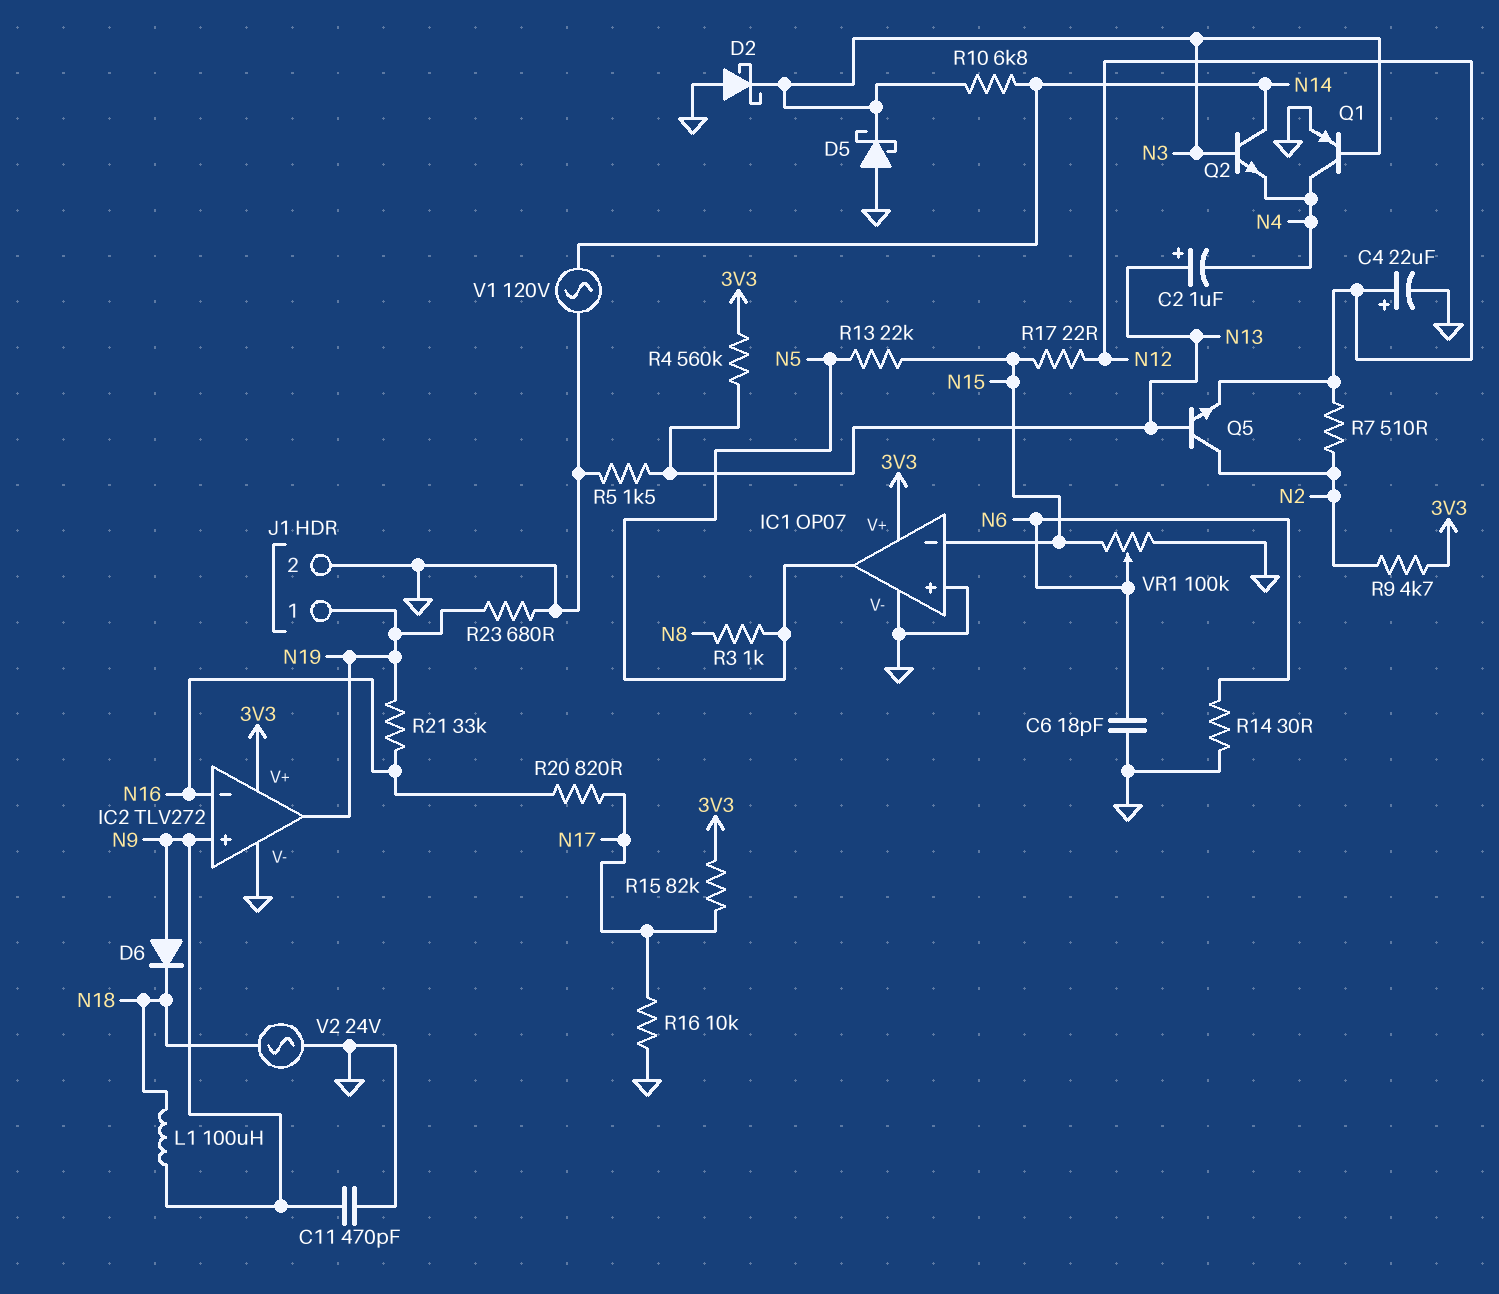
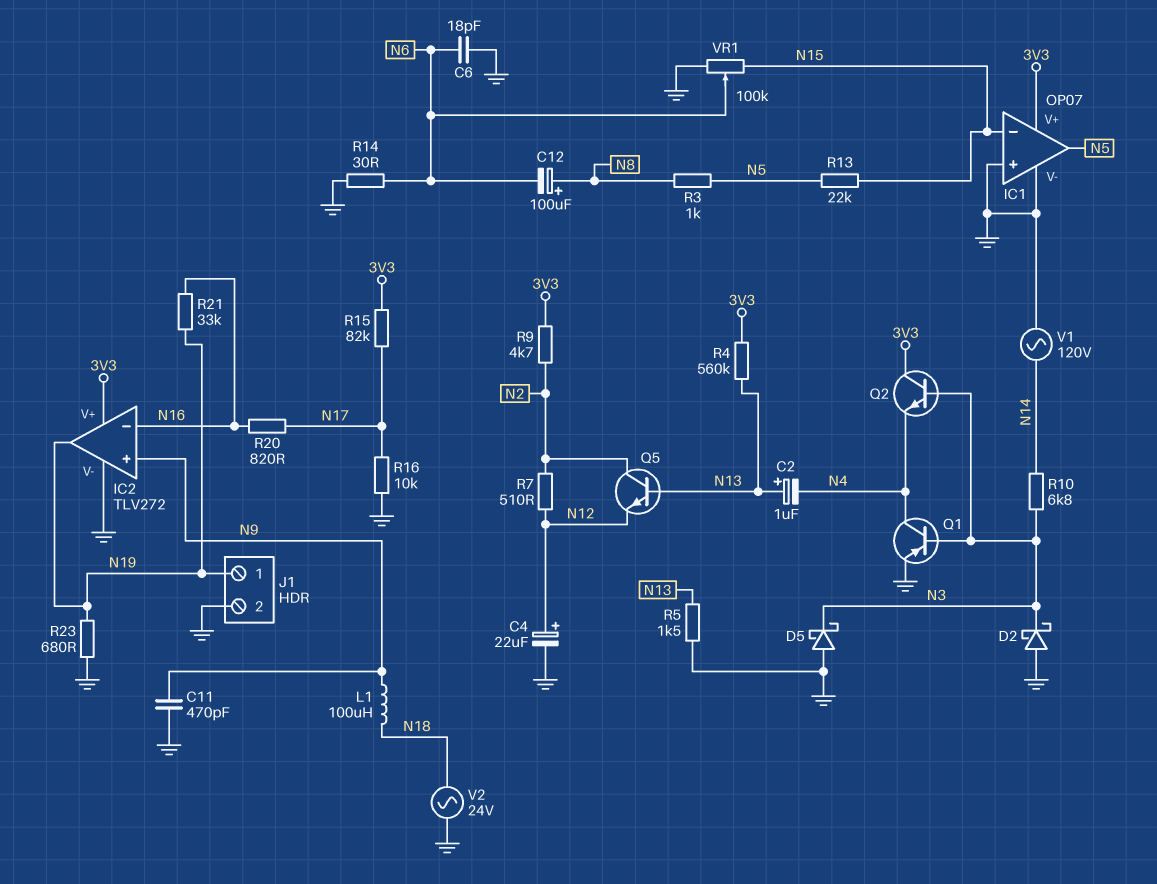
C12: none -> 100uF (plus N8, minus N6)
D6: diode (A N9, K N18) -> none
Q2: NPN (B N3, C N14, E N4) -> NPN (B N3, C 3V3, E N4)
R17: 22 (N12, N15) -> none

